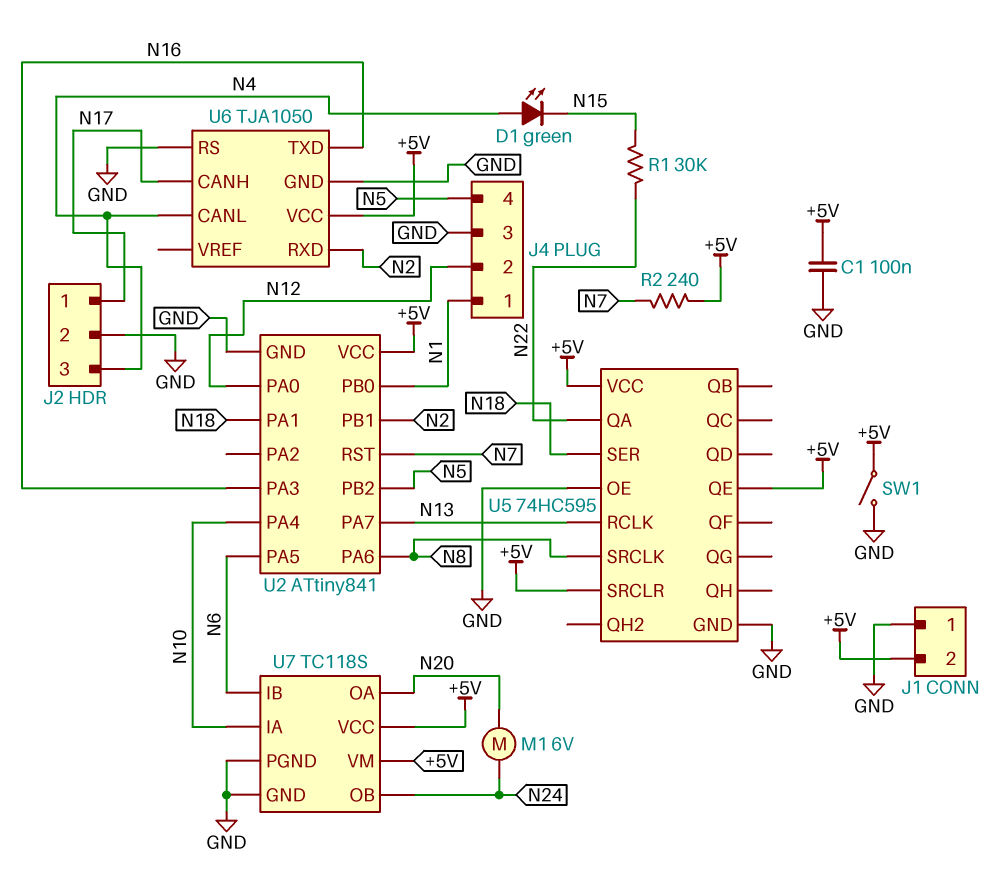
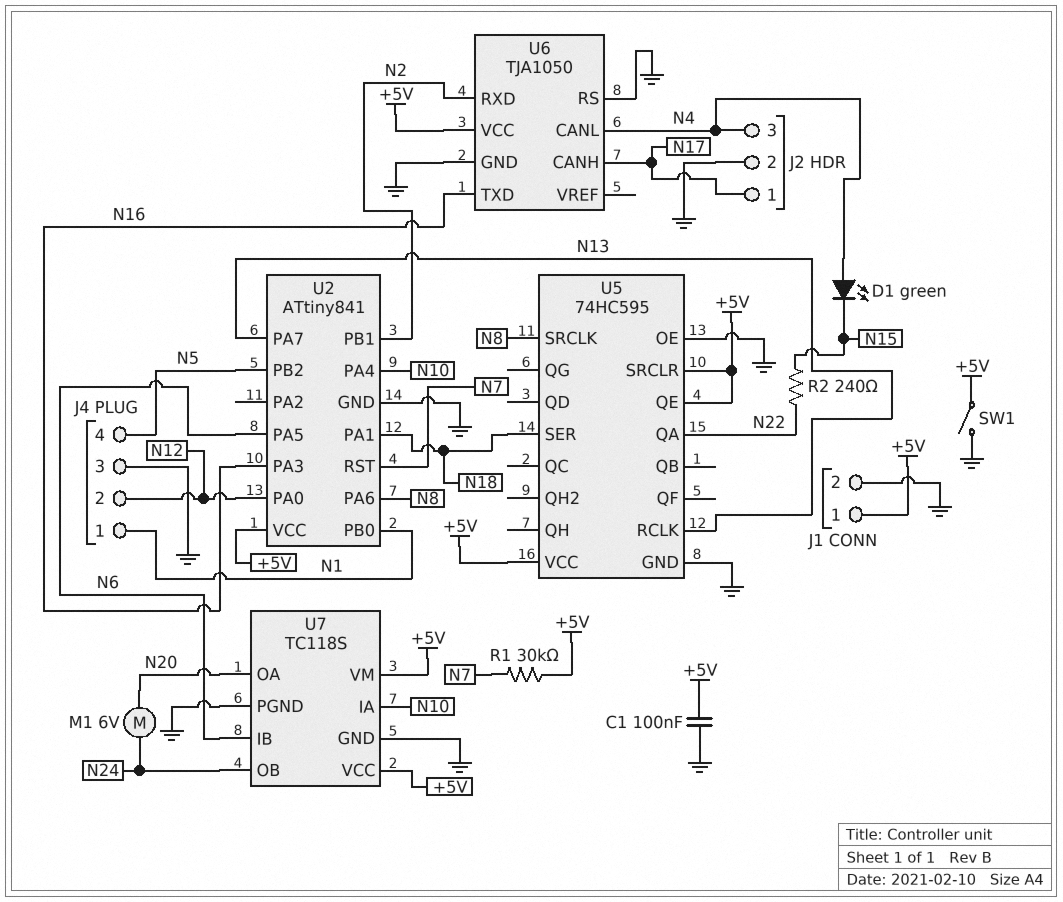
J1 pin 1: GND -> +5V
J1 pin 2: +5V -> GND
R1: 30k (N15, N22) -> 30k (+5V, N7)
R2: 240 (+5V, N7) -> 240 (N15, N22)

